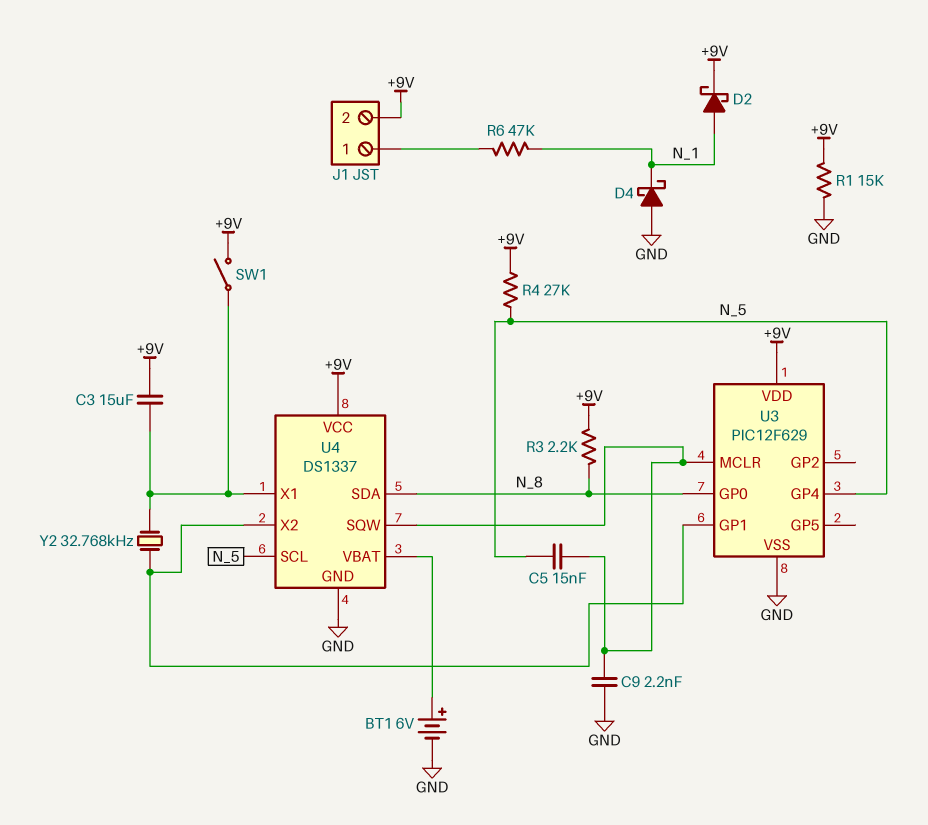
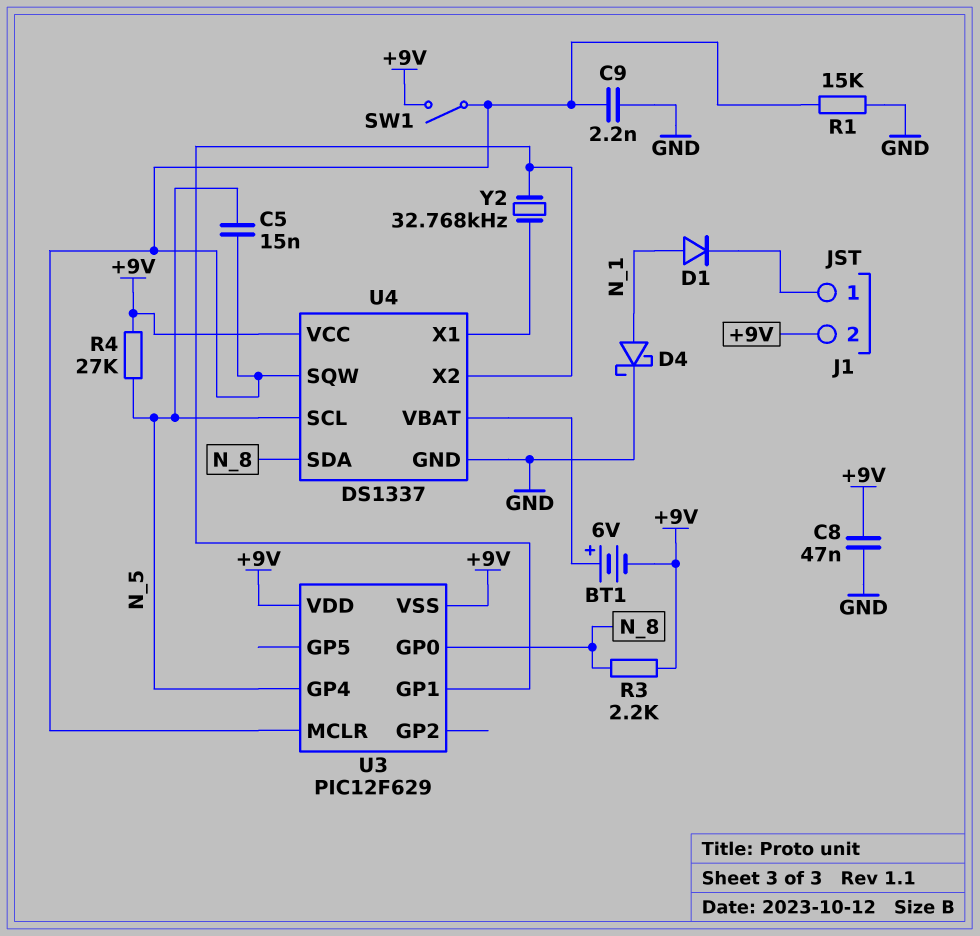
BT1: 6V (plus U4/VBAT, minus GND) -> 6V (plus U4/VBAT, minus +9V)
C3: 15uF (+9V, U4/X1) -> none
C8: none -> 47nF (+9V, GND)
D1: none -> diode (A N_1, K J1/1)
D2: schottky (A N_1, K +9V) -> none
D4: schottky (A GND, K N_1) -> schottky (A N_1, K GND)
R1: 15k (+9V, GND) -> 15k (GND, U3/MCLR)
R6: 47k (J1/1, N_1) -> none
SW1: switch (+9V, U4/X1) -> switch (+9V, U3/MCLR)
U3 pin VSS: GND -> +9V

